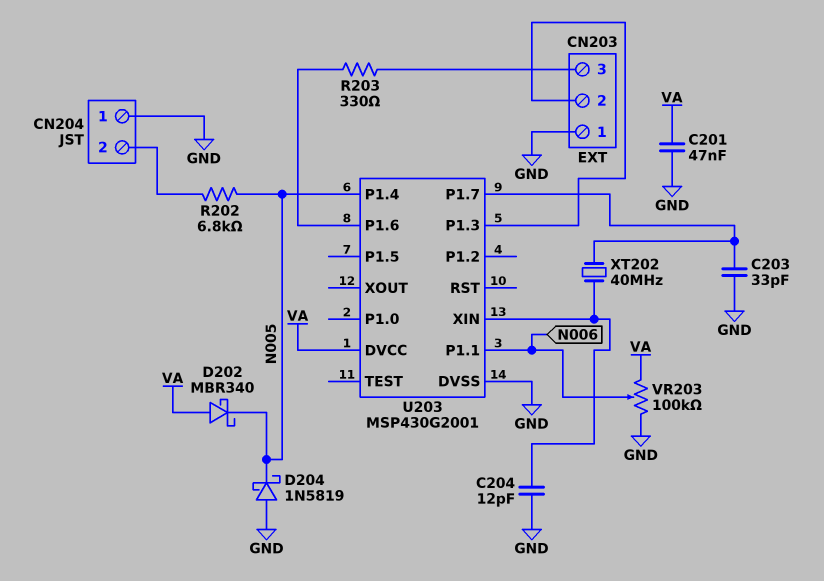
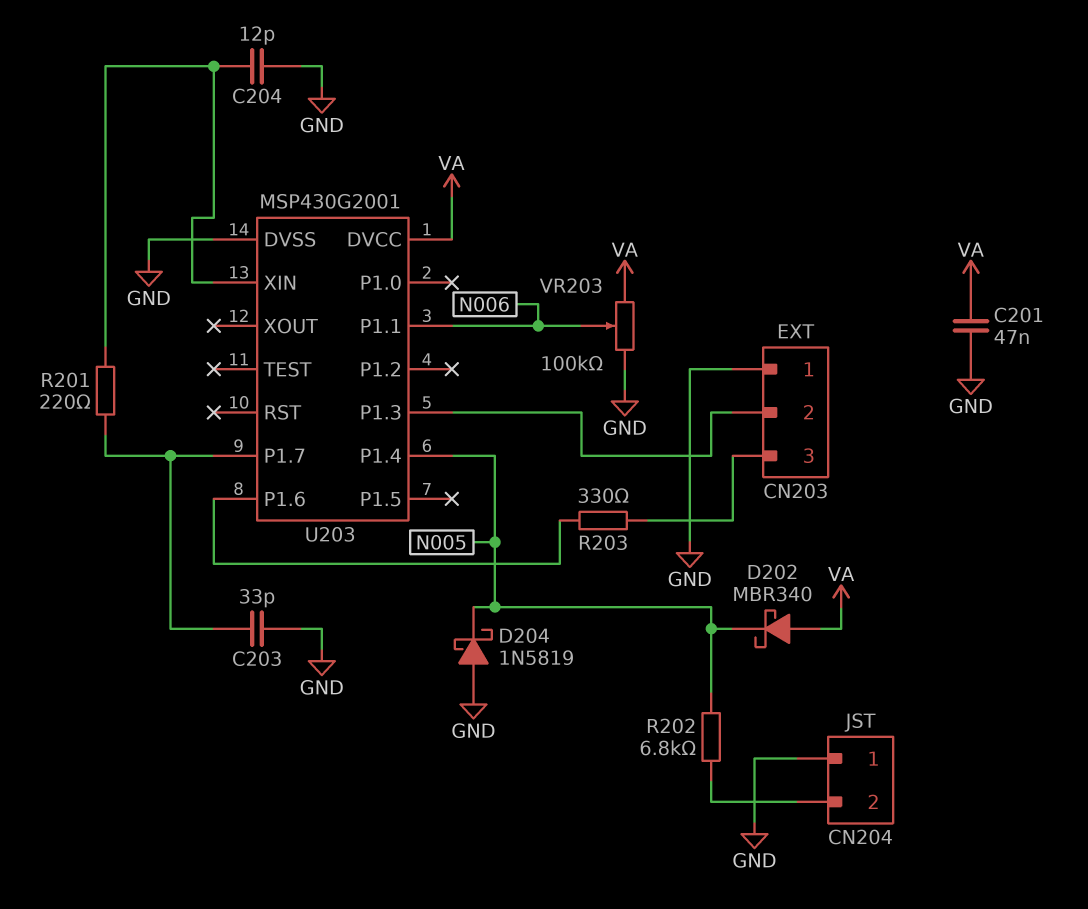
R201: none -> 220 (U203/P1.7, U203/XIN)
XT202: 40MHz (U203/P1.7, U203/XIN) -> none

